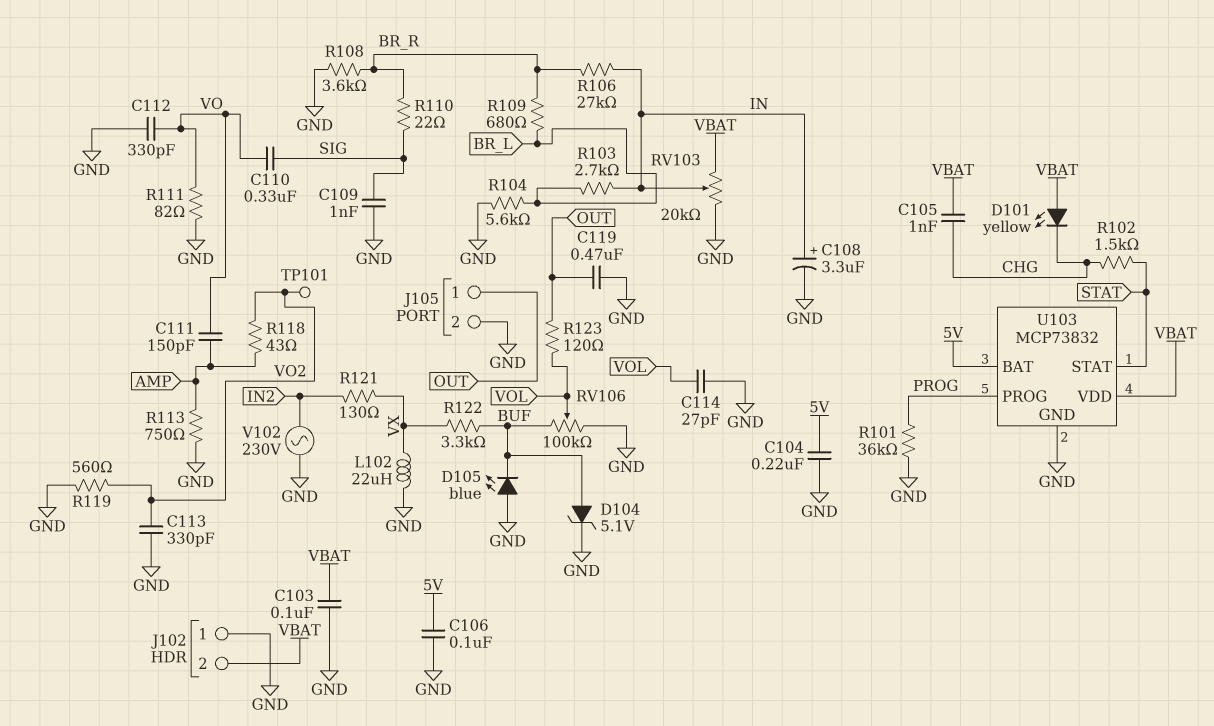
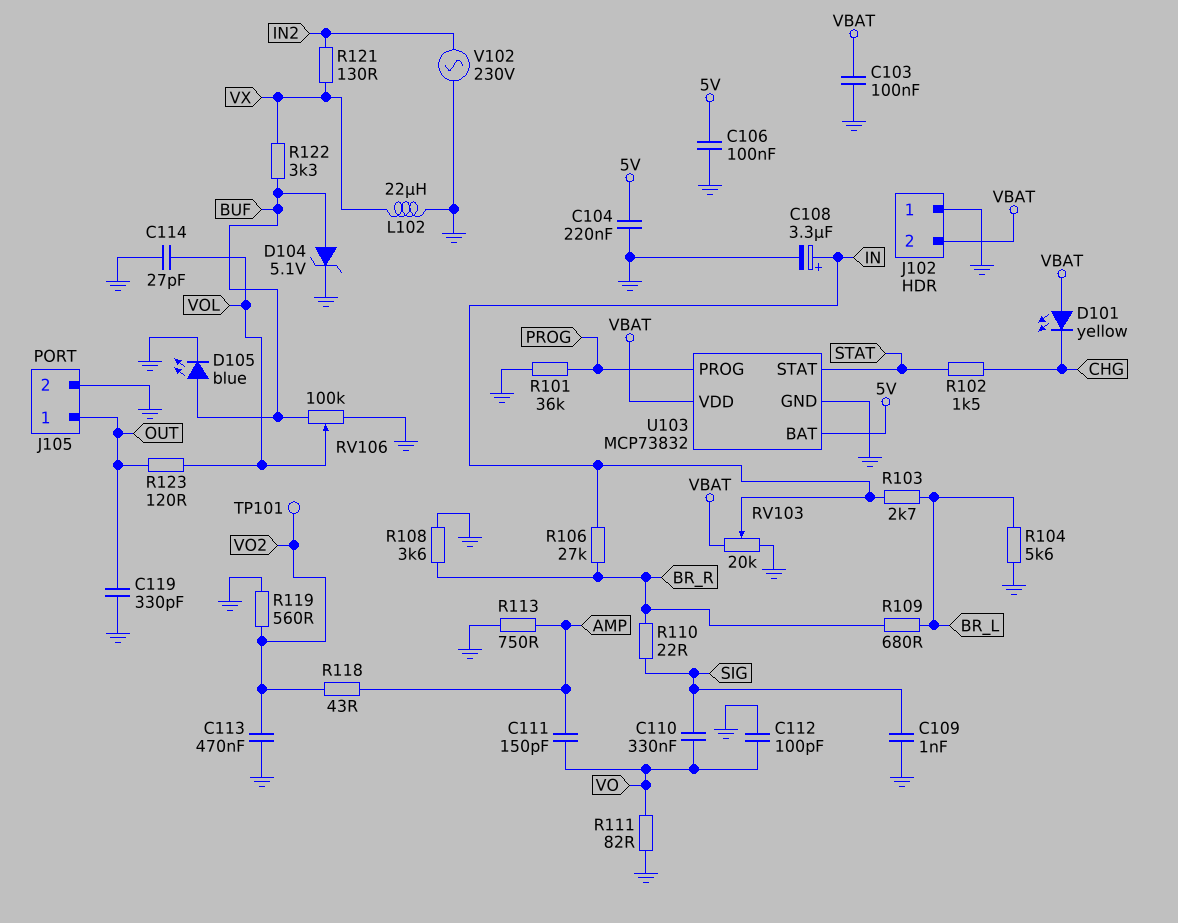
C105: 1nF (CHG, VBAT) -> none
C112: 330pF (GND, VO) -> 100pF (GND, VO)
C113: 330pF (GND, VO2) -> 470nF (GND, VO2)
C119: 470nF (GND, OUT) -> 330pF (GND, OUT)
D105: LED blue (A GND, K BUF) -> LED blue (A BUF, K GND)

